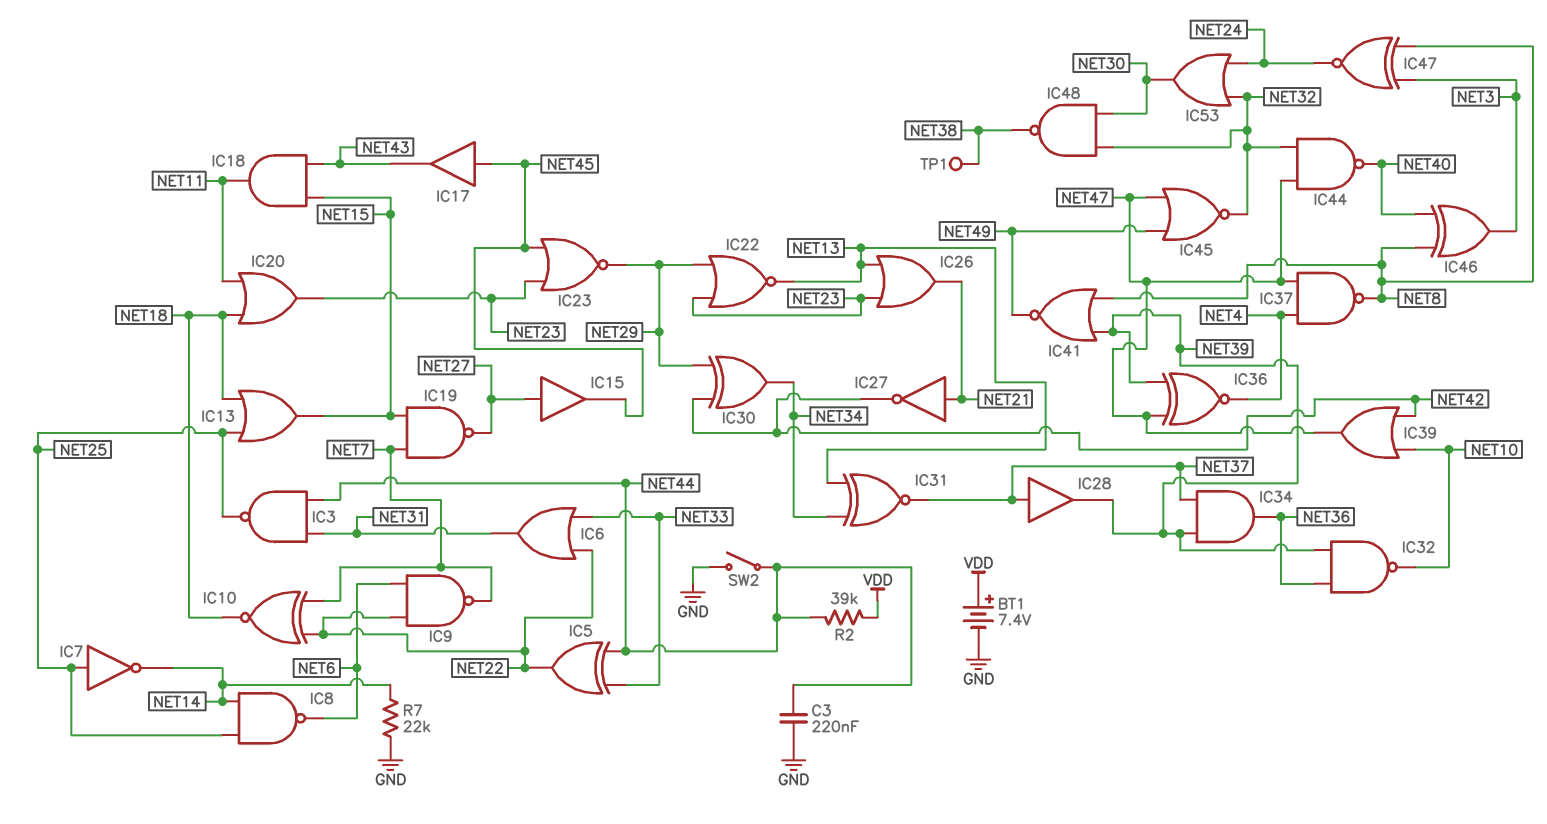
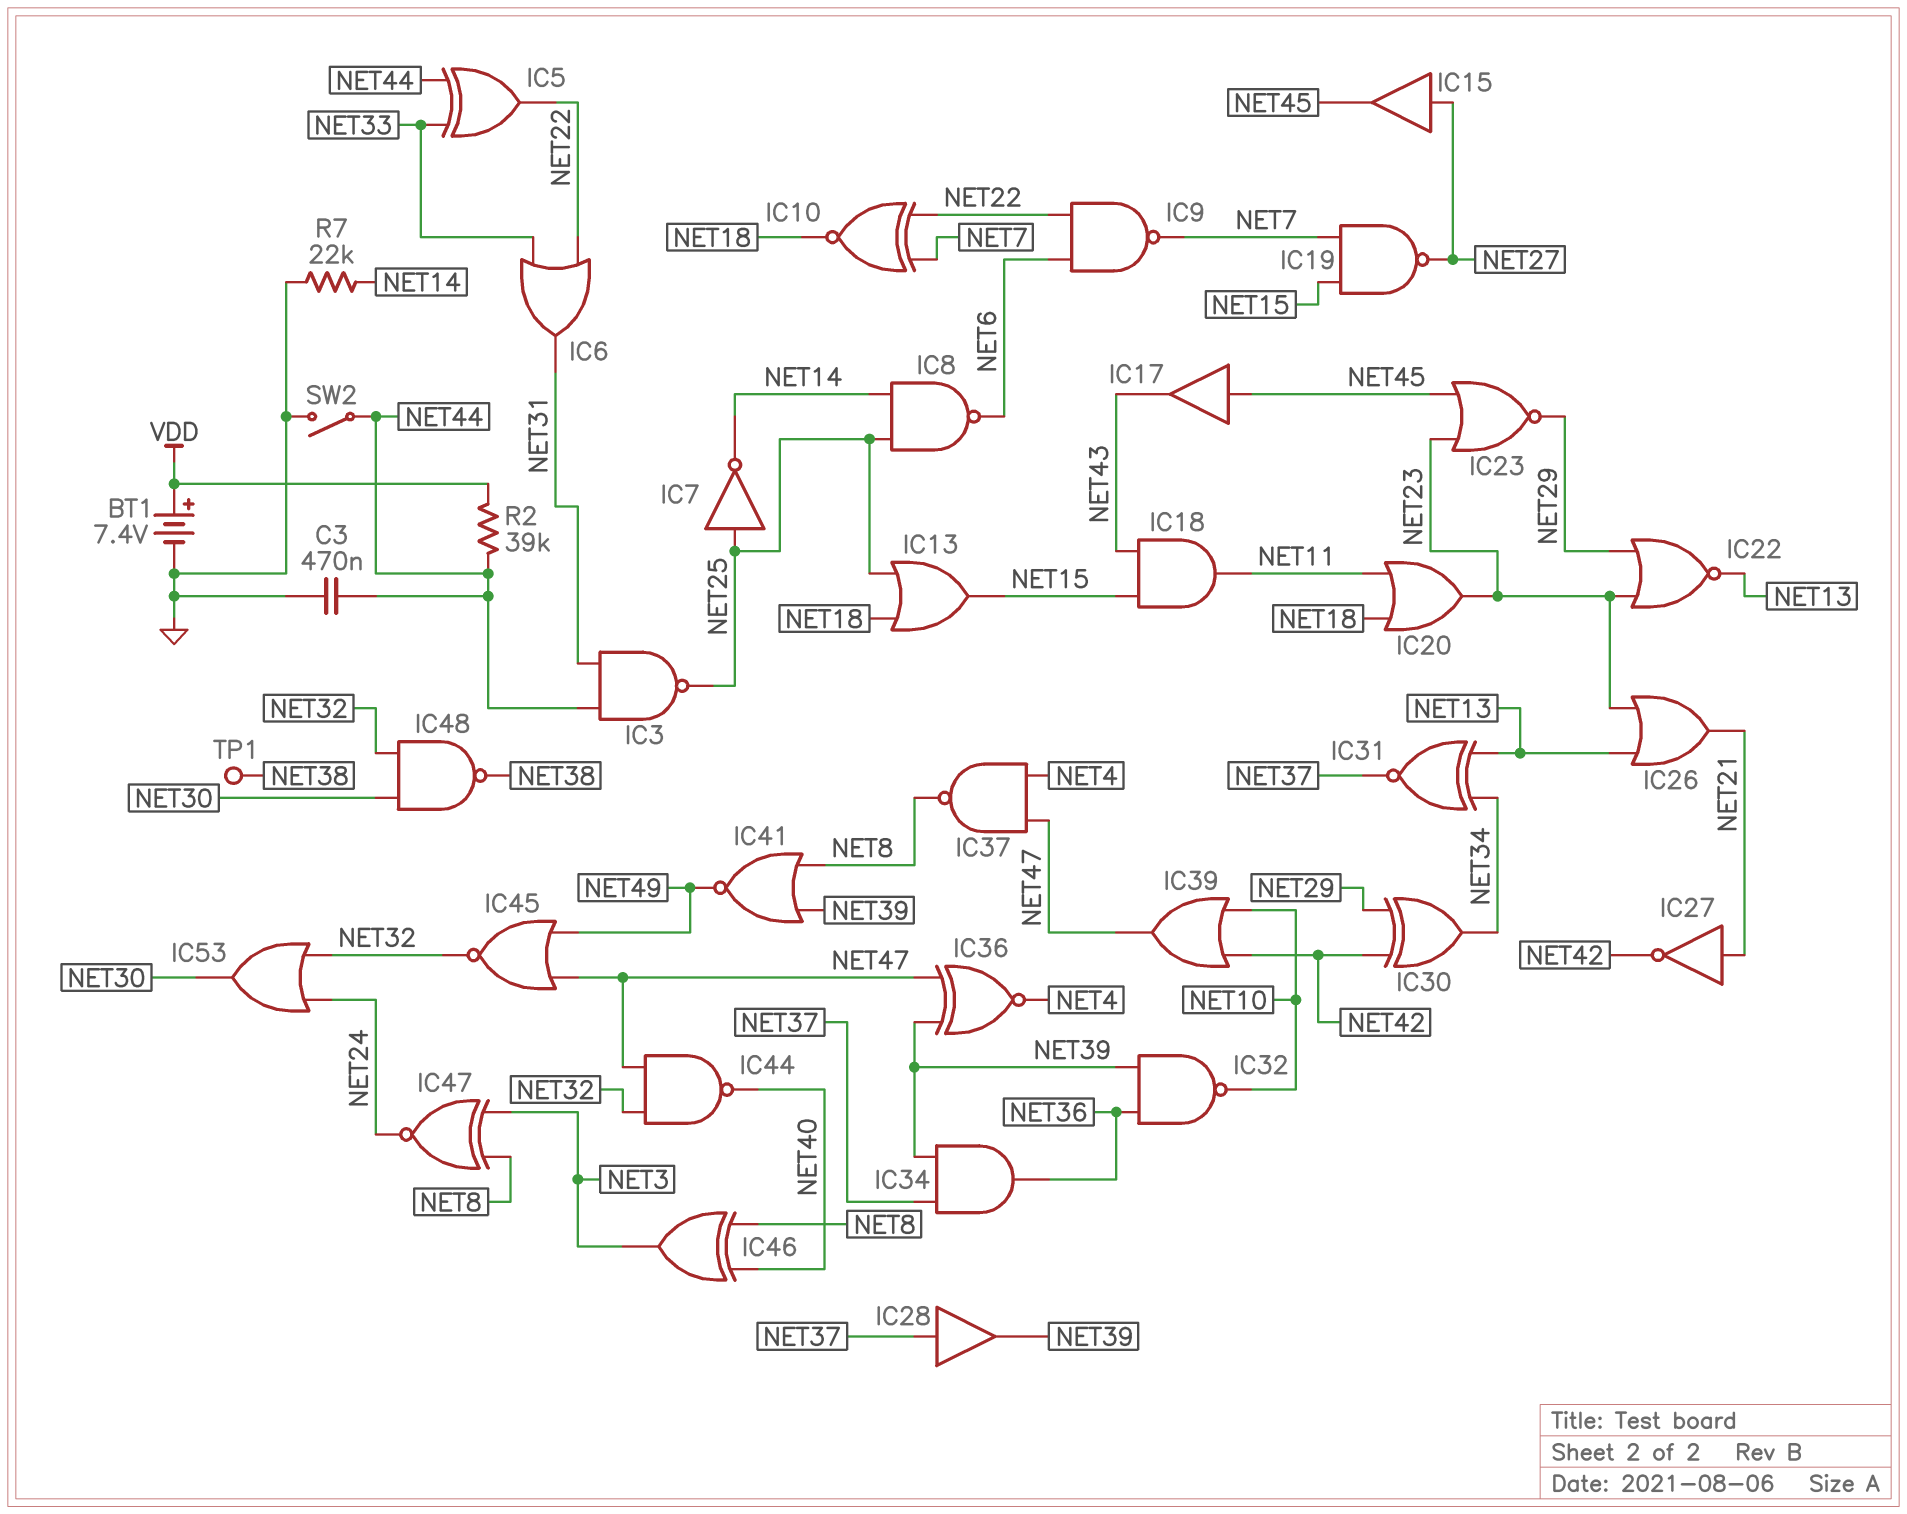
C3: 220nF (GND, NET44) -> 470nF (GND, NET44)

